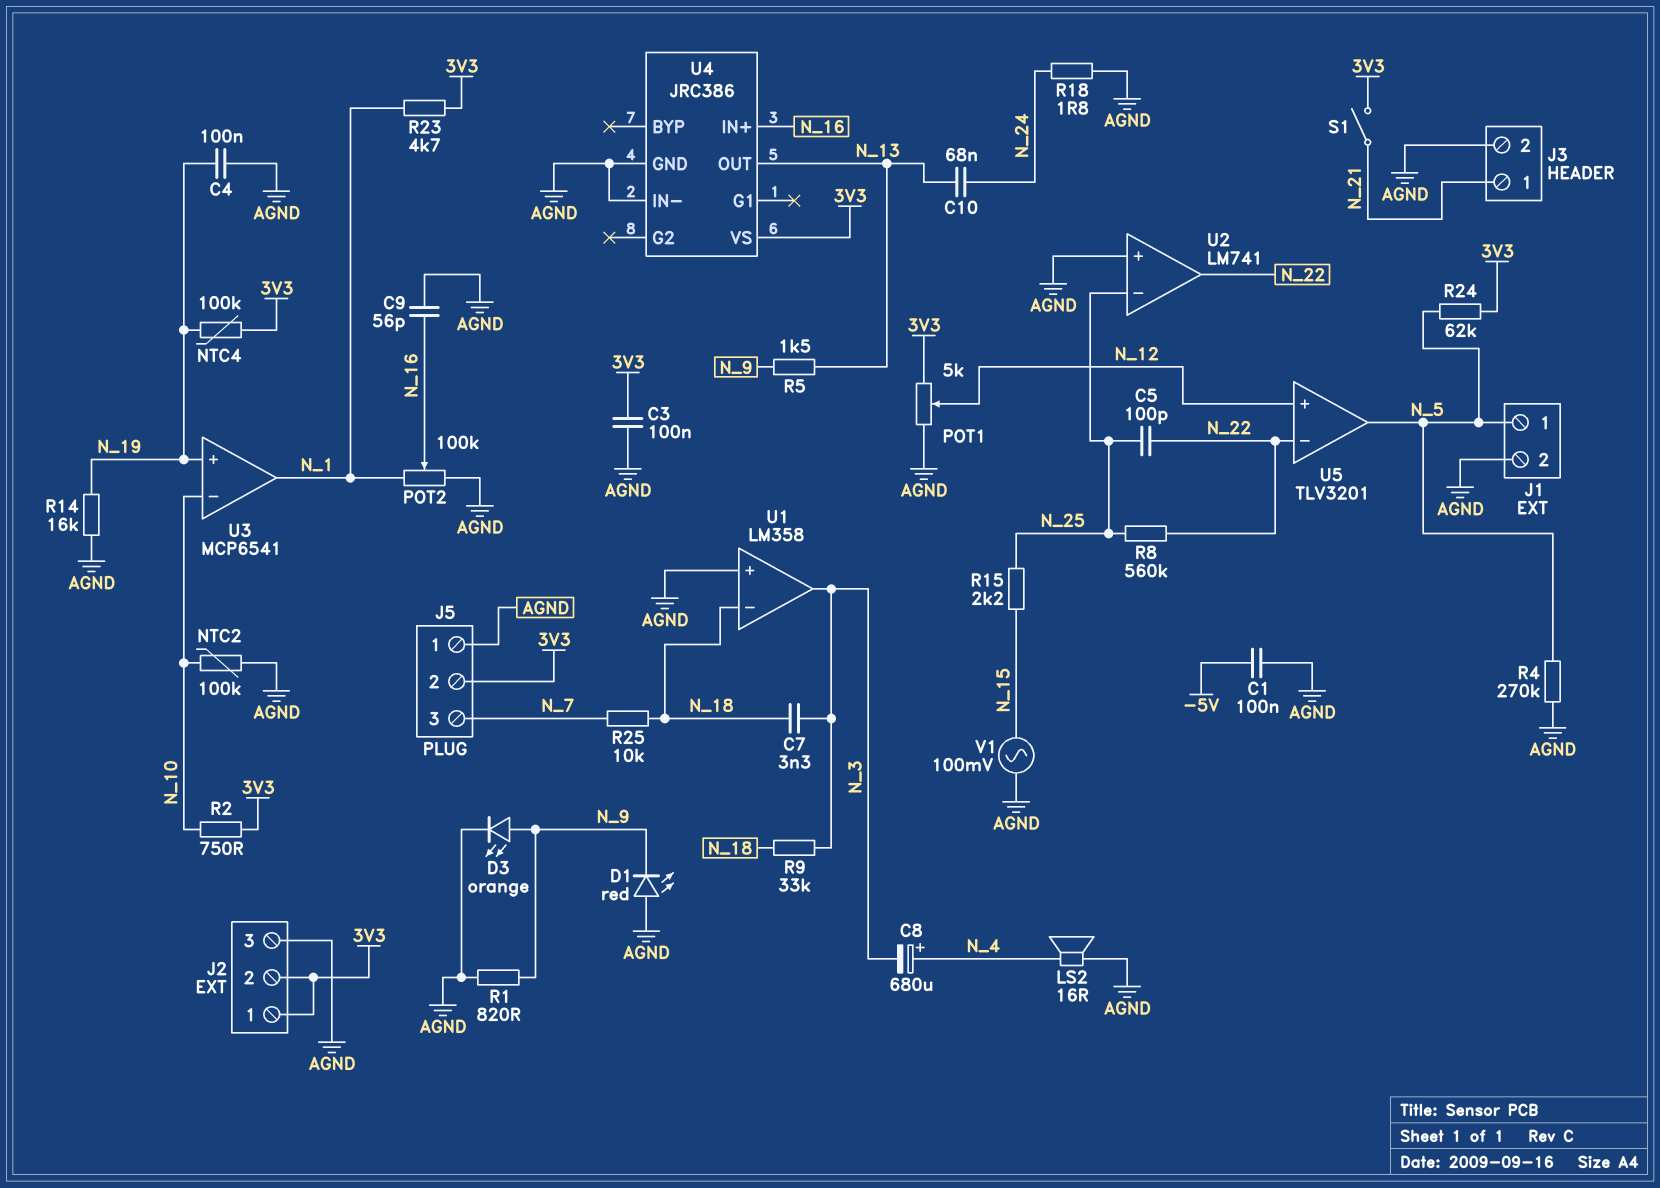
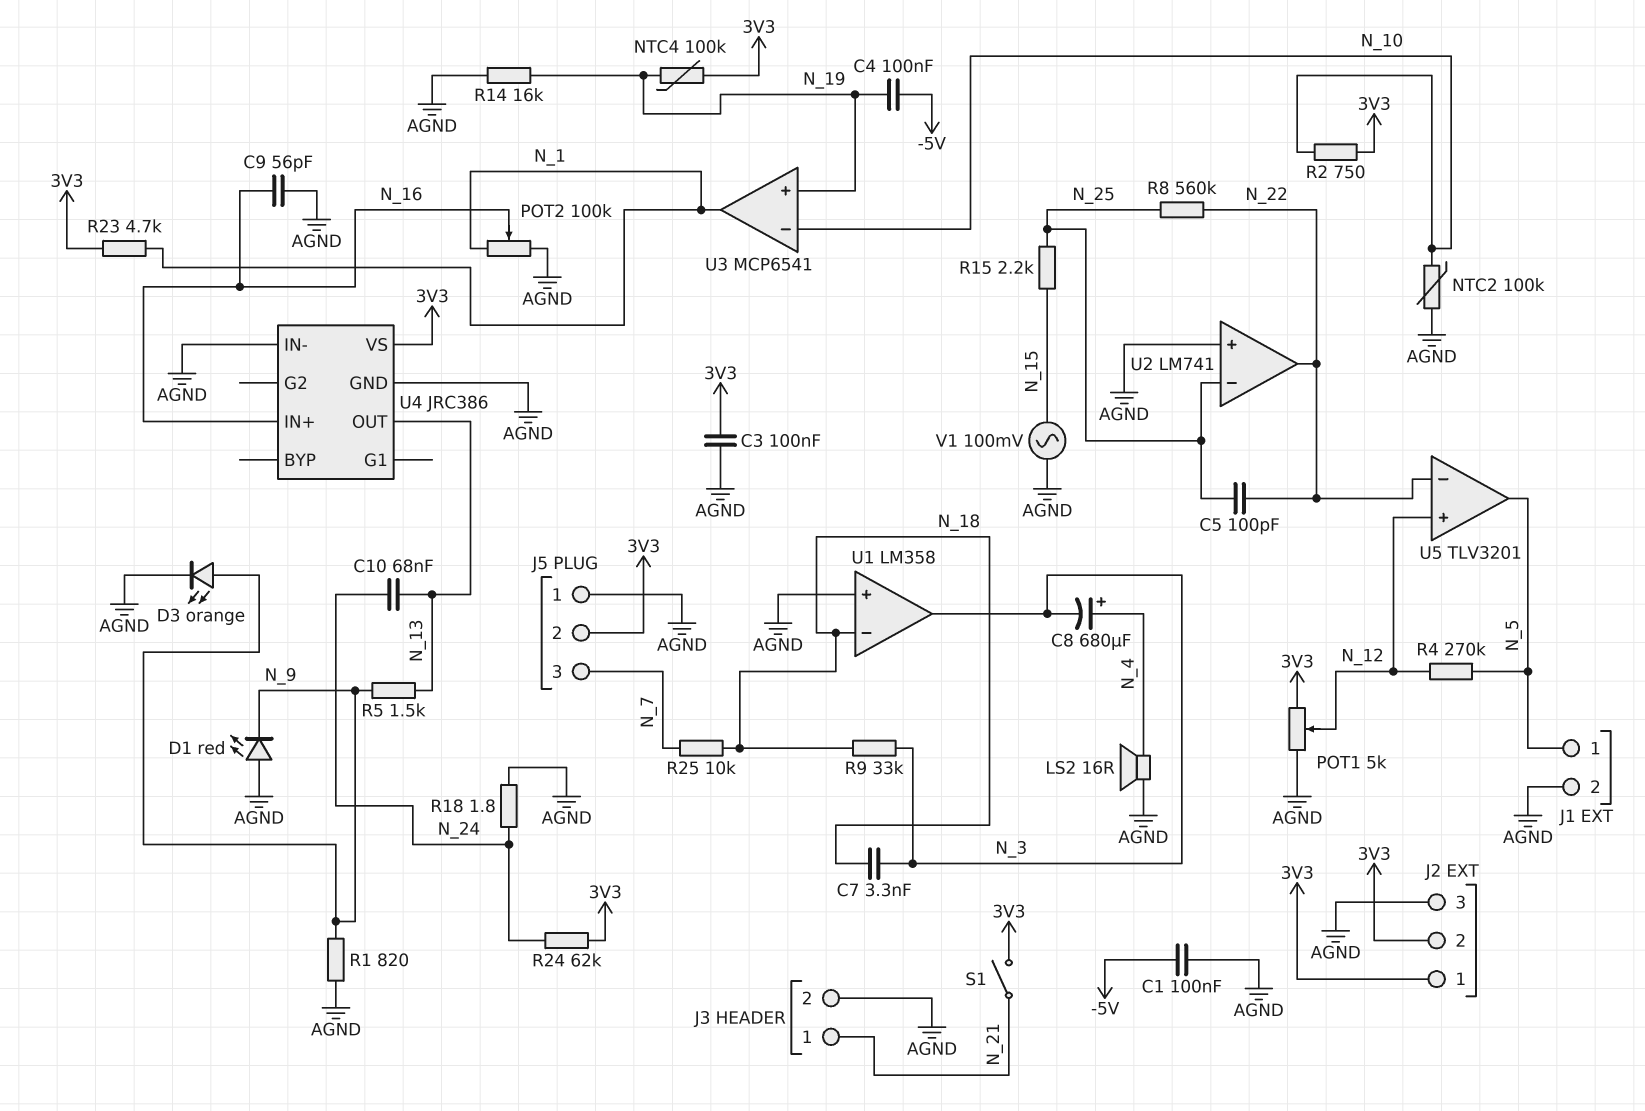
C4: 100nF (AGND, N_19) -> 100nF (-5V, N_19)
R4: 270k (AGND, N_5) -> 270k (N_5, N_12)
R24: 62k (3V3, N_5) -> 62k (3V3, N_24)

